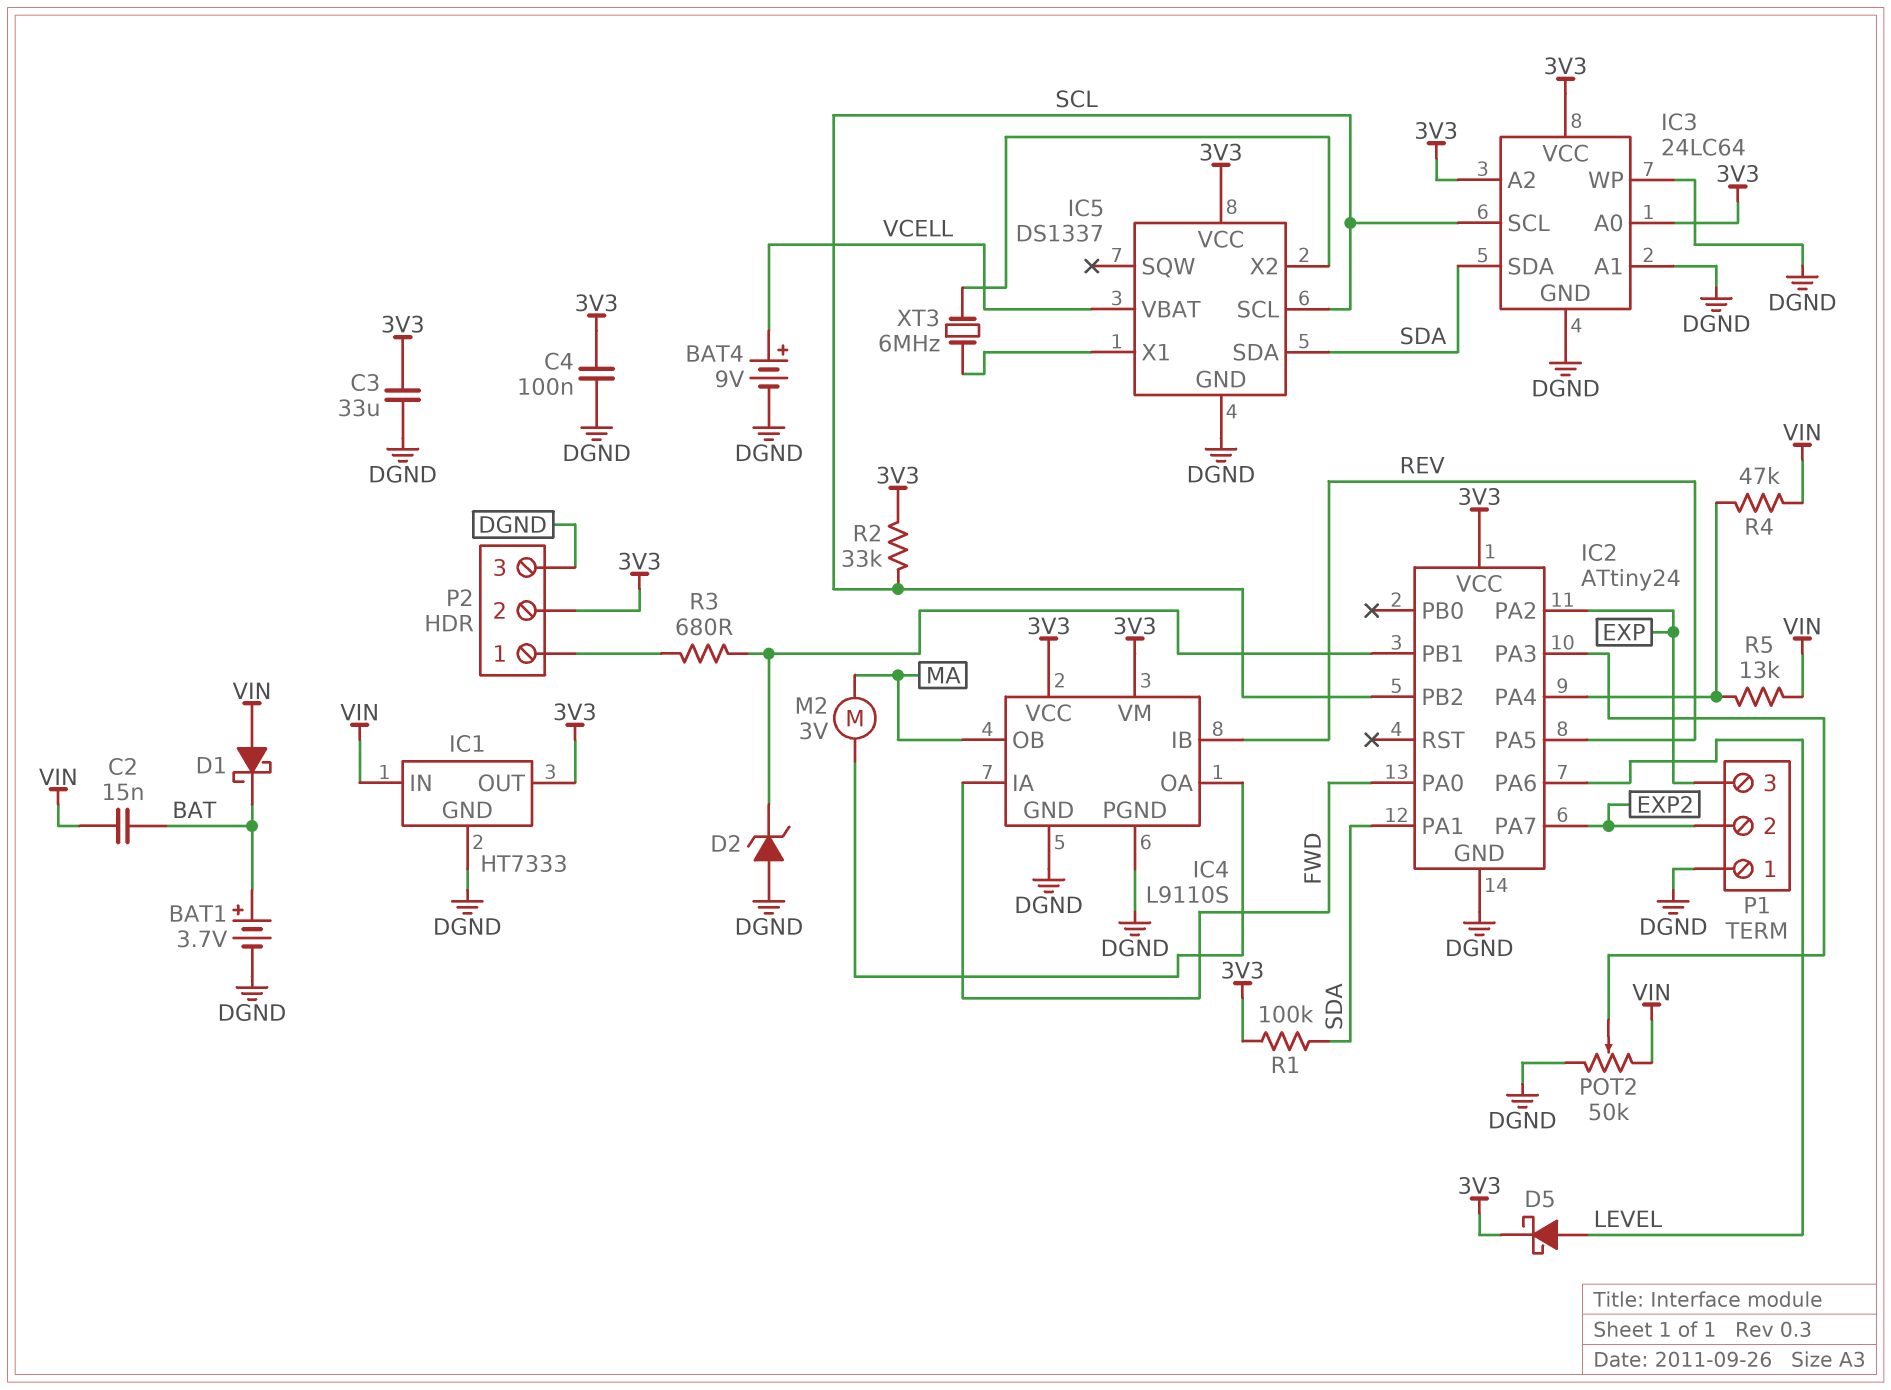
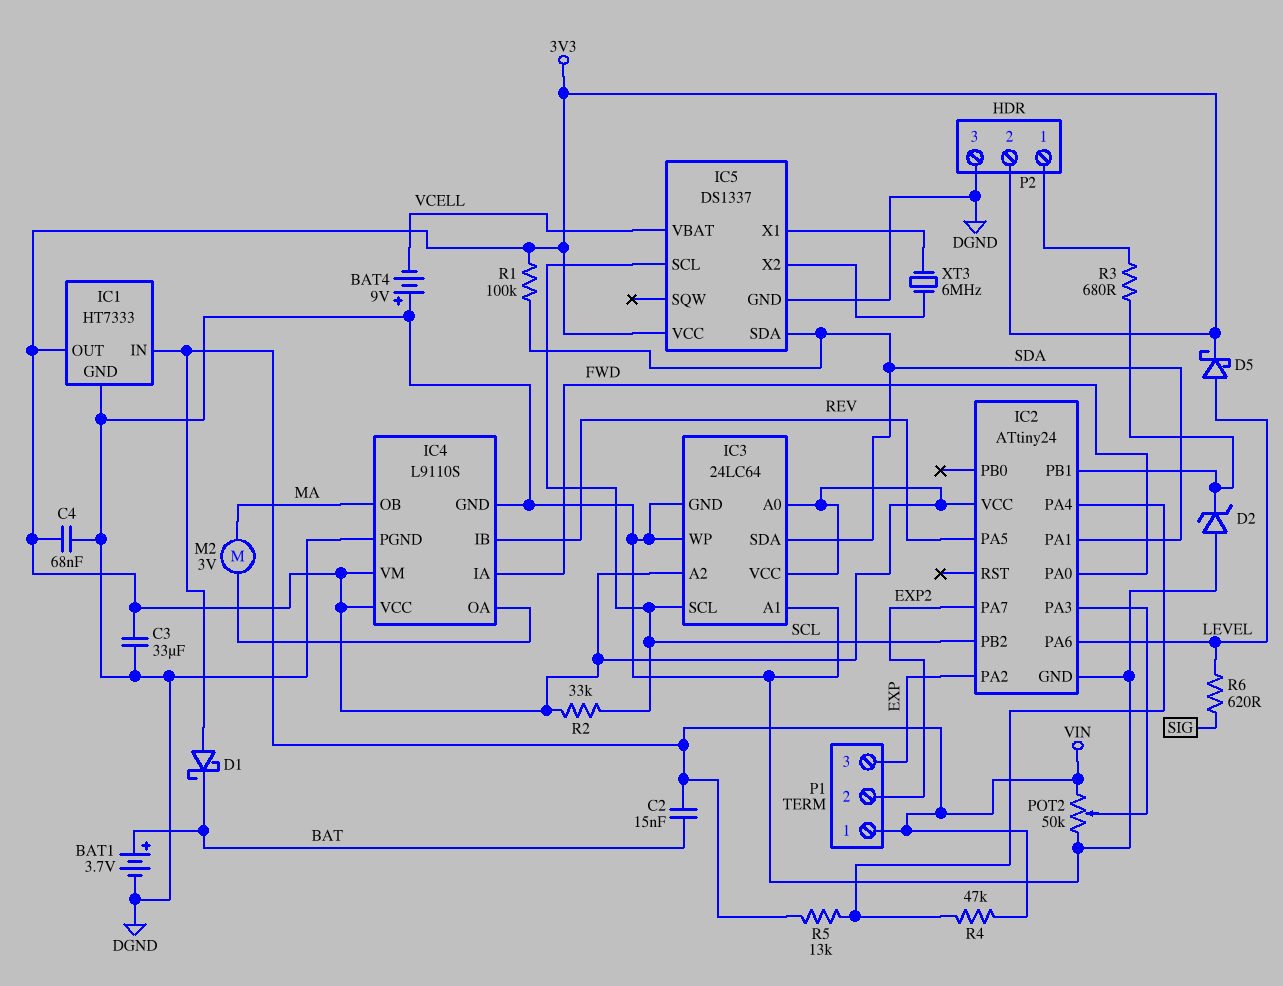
BAT4: 9V (plus VCELL, minus DGND) -> 9V (plus DGND, minus VCELL)
C4: 100nF (3V3, DGND) -> 68nF (3V3, DGND)
P1 pin 1: DGND -> VIN
R6: none -> 620 (LEVEL, SIG)

